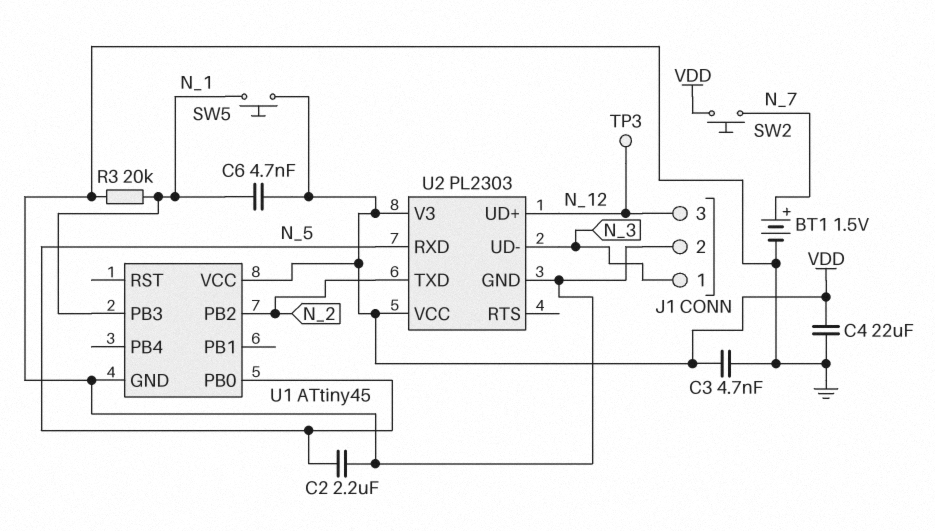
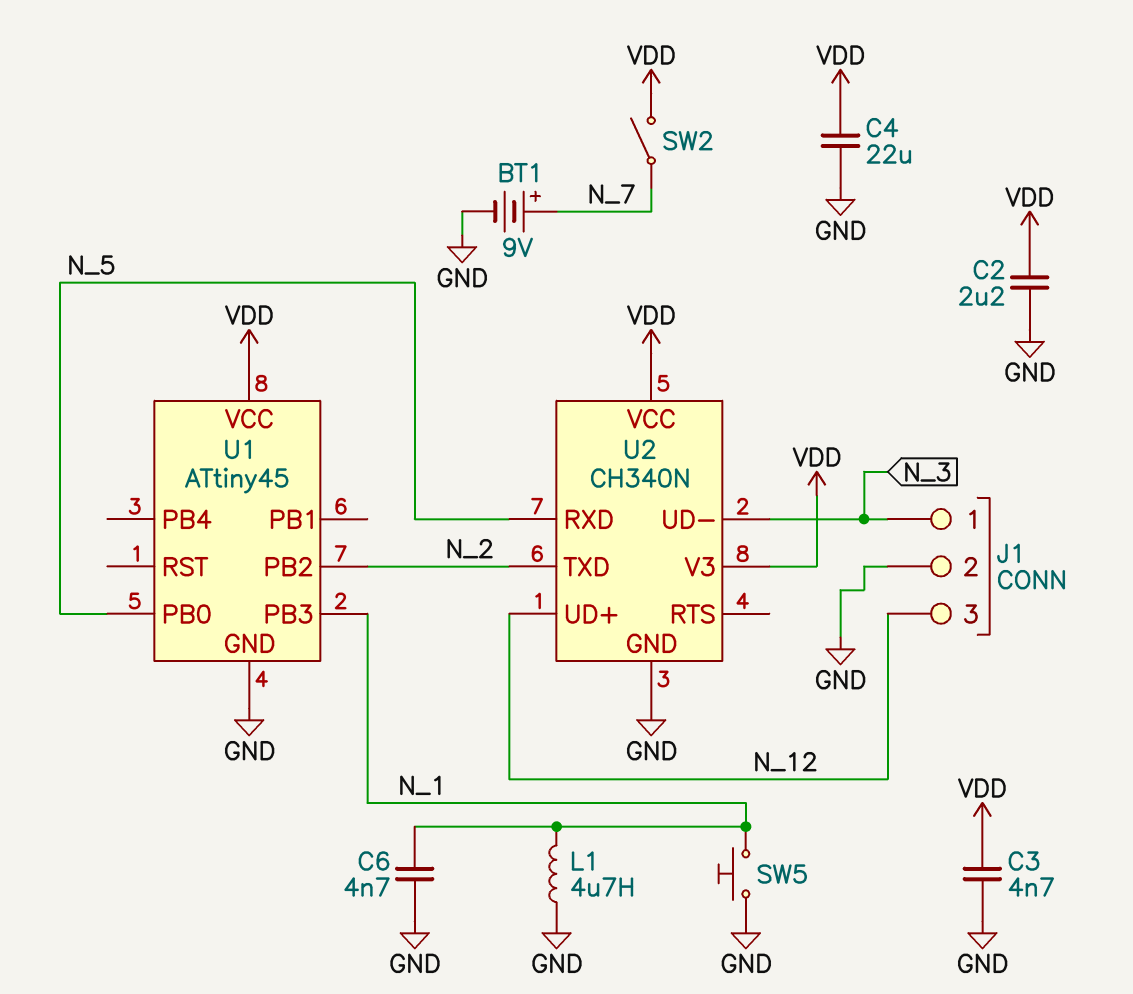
BT1: 1.5V (plus N_7, minus GND) -> 9V (plus N_7, minus GND)
C2: 2.2uF (GND, N_5) -> 2.2uF (GND, VDD)
C6: 4.7nF (N_1, VDD) -> 4.7nF (GND, N_1)
L1: none -> 4.7uH (GND, N_1)
R3: 20k (GND, N_1) -> none
SW2: button (N_7, VDD) -> switch (N_7, VDD)
SW5: button (N_1, VDD) -> button (GND, N_1)
TP3: test point (N_12) -> none
U2: PL2303 -> CH340N

